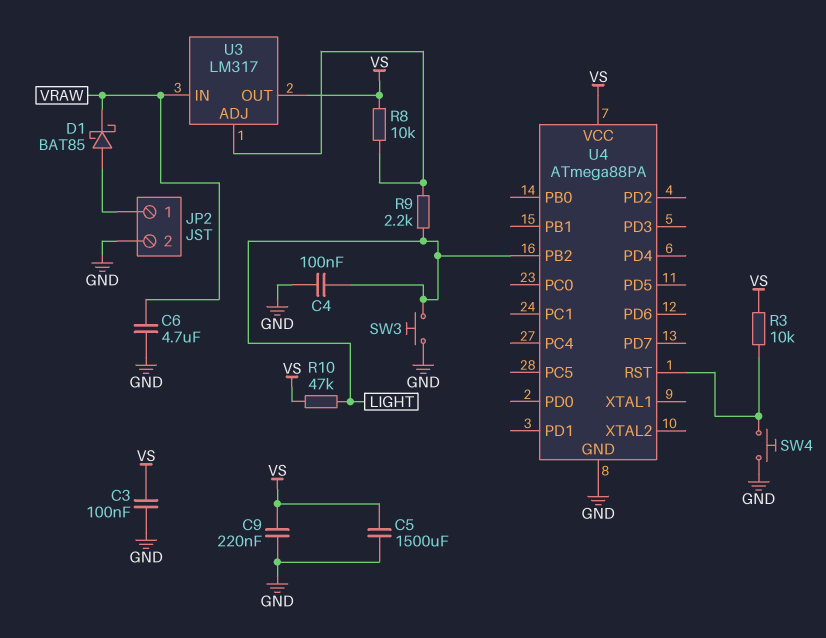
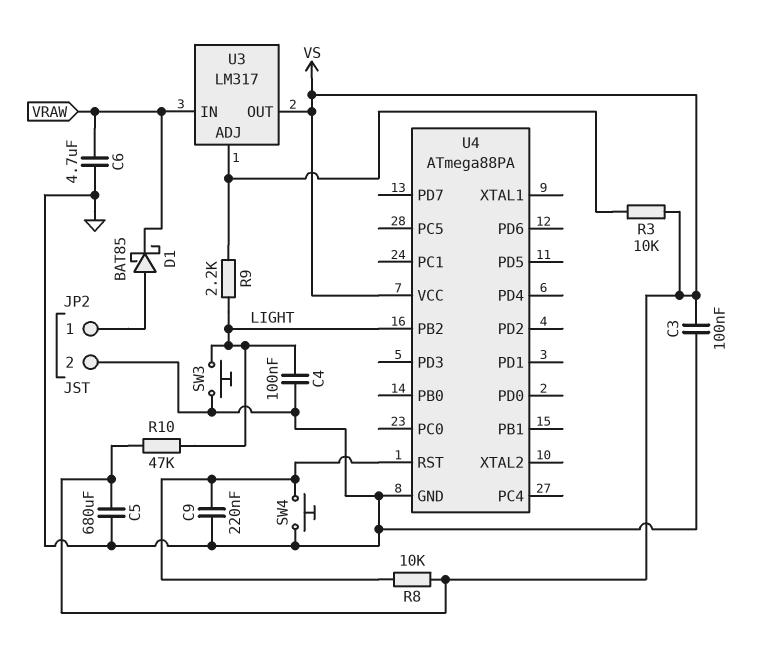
C5: 1500uF (GND, VS) -> 680uF (GND, VS)
C9: 220nF (GND, VS) -> 220nF (GND, U4/RST)
R3: 10k (U4/RST, VS) -> 10k (U3/ADJ, VS)
R8: 10k (U3/ADJ, VS) -> 10k (U4/RST, VS)

